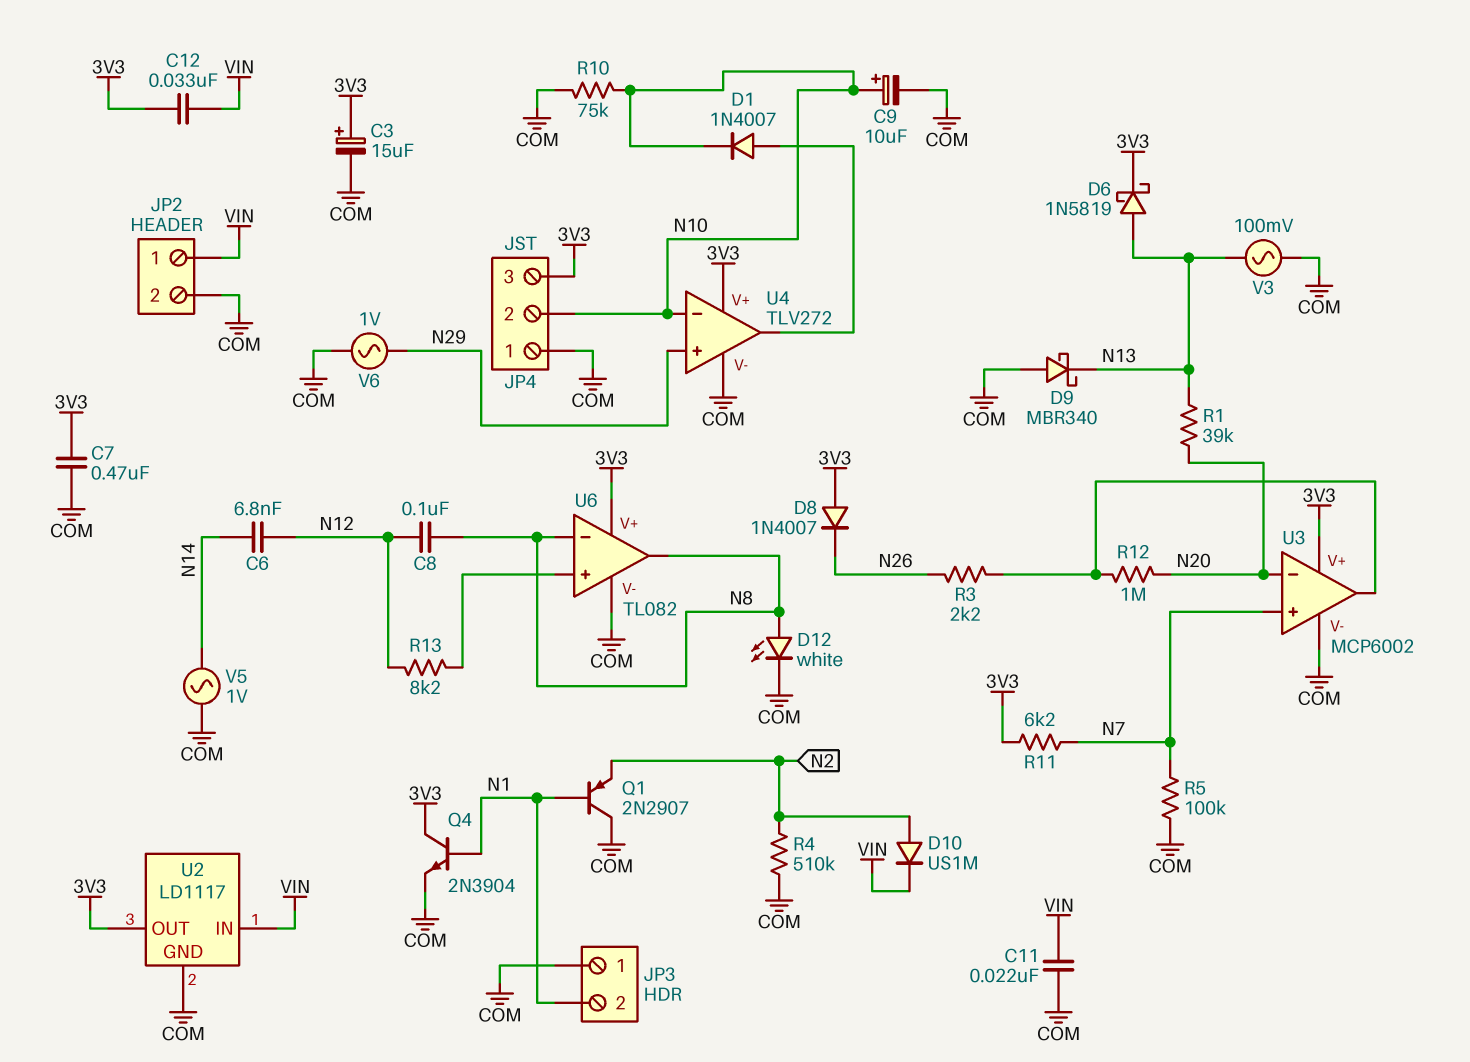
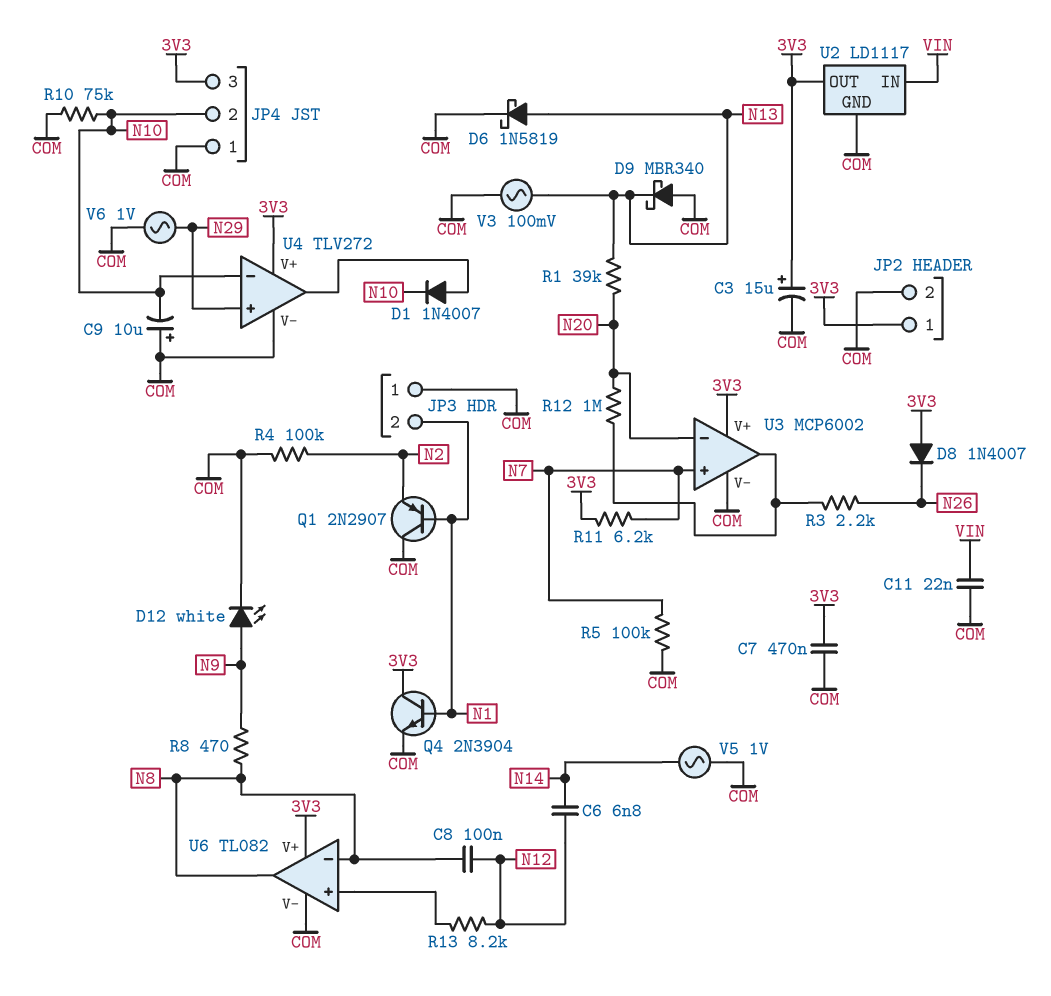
C9: 10uF (plus N10, minus COM) -> 10uF (plus COM, minus N10)
C12: 33nF (3V3, VIN) -> none
D6: schottky 1N5819 (A N13, K 3V3) -> schottky 1N5819 (A N13, K COM)
D10: diode US1M (A N2, K VIN) -> none
D12: LED white (A N8, K COM) -> LED white (A N9, K COM)
JP2 pin 1: VIN -> 3V3
R4: 510k (COM, N2) -> 100k (COM, N2)
R8: none -> 470 (N8, N9)

